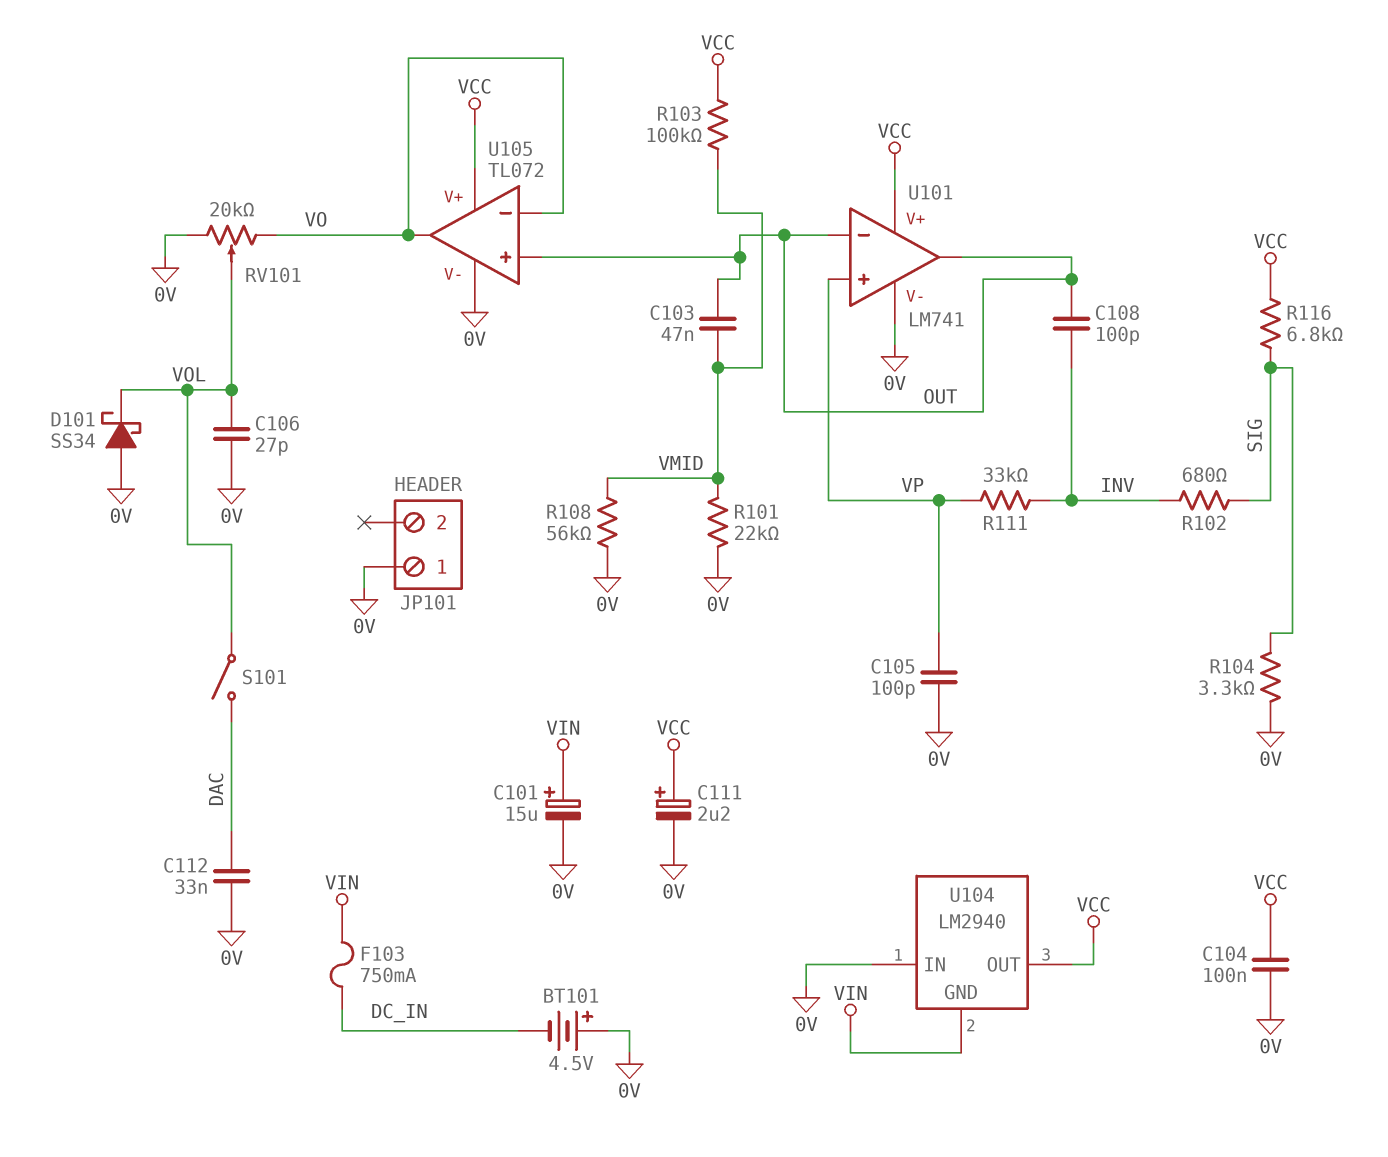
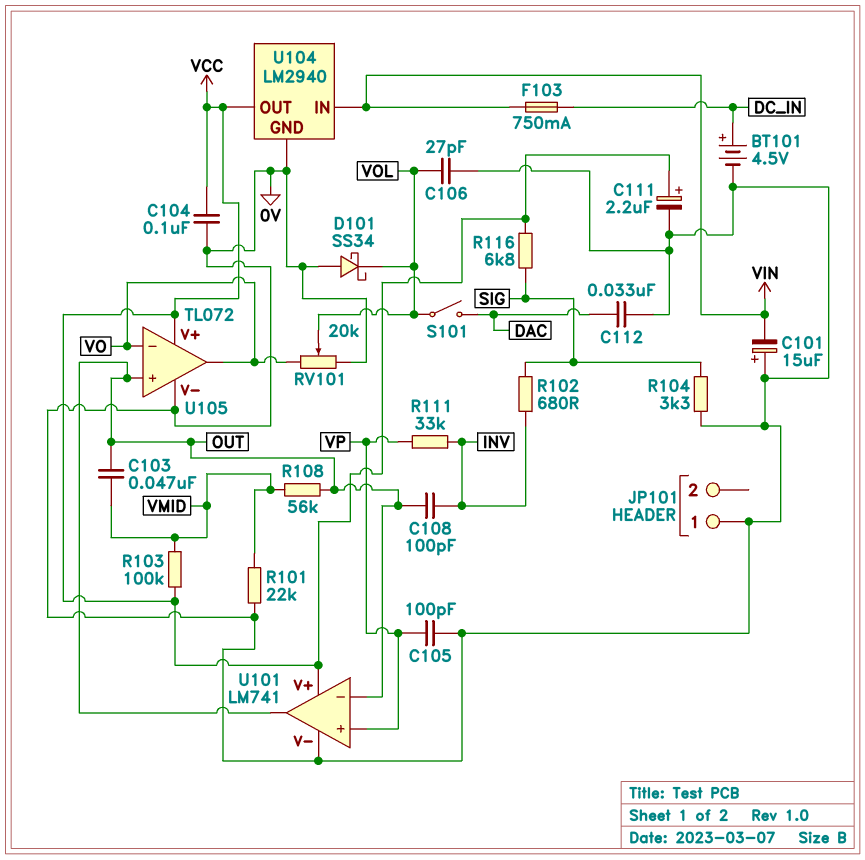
BT101: 4.5V (plus 0V, minus DC_IN) -> 4.5V (plus DC_IN, minus 0V)
C101: 15uF (plus VIN, minus 0V) -> 15uF (plus 0V, minus VIN)
R108: 56k (0V, VMID) -> 56k (OUT, VMID)
U104 pin GND: VIN -> 0V
U104 pin IN: 0V -> VIN

